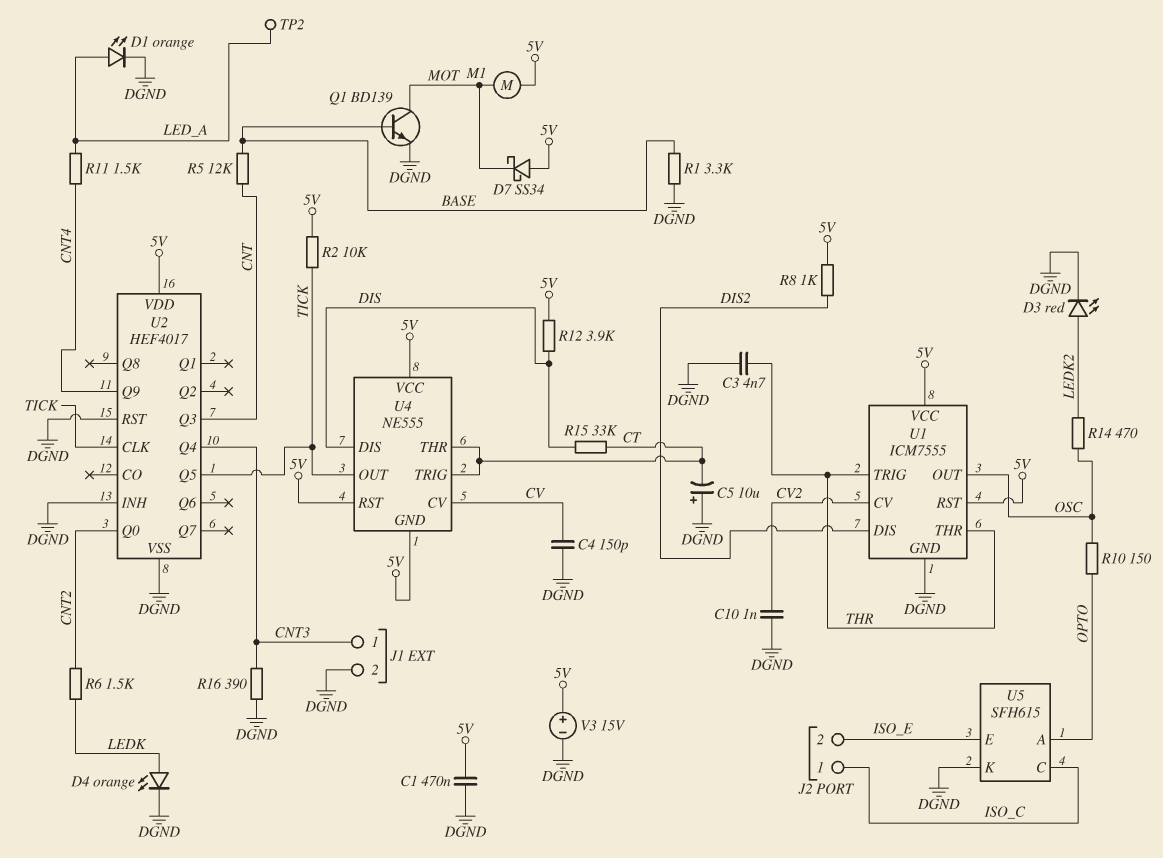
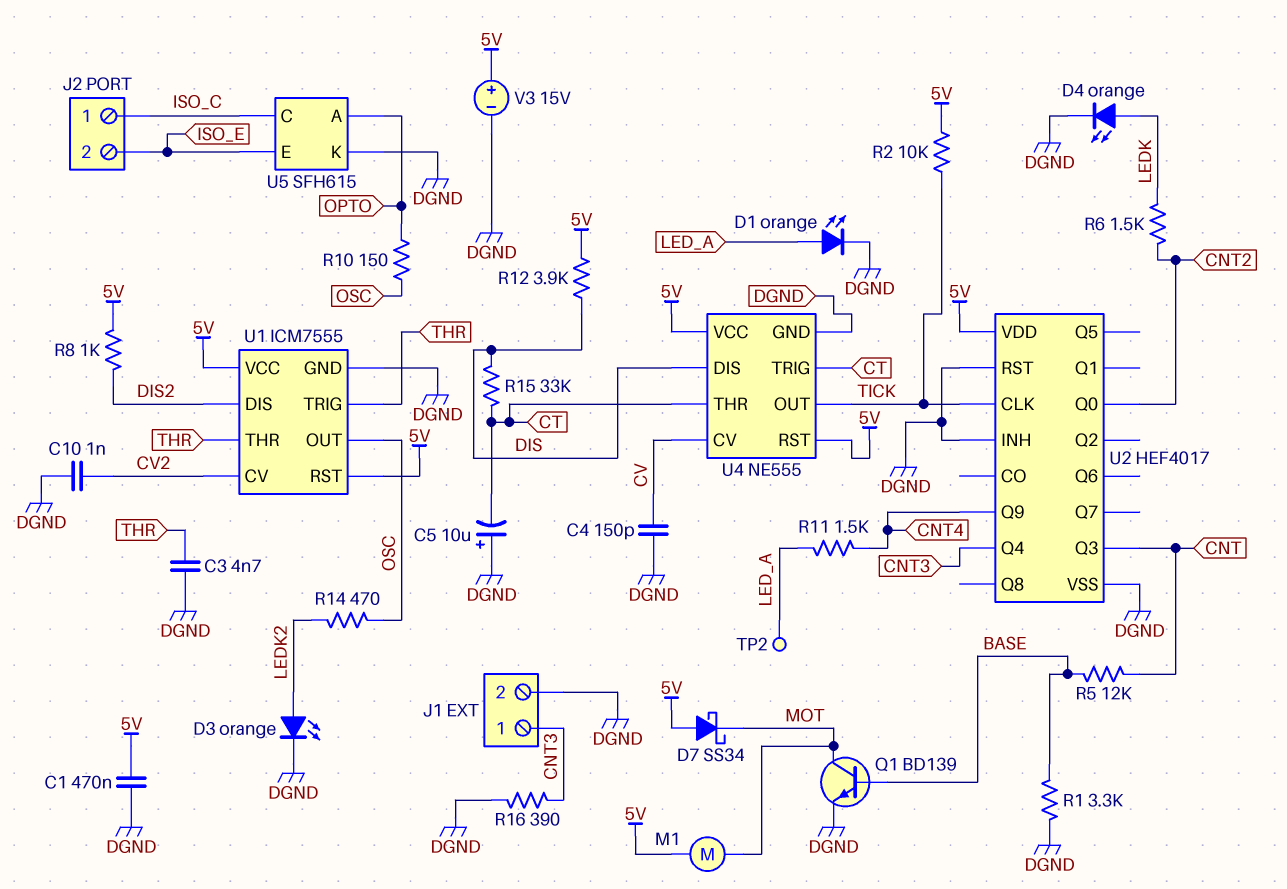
D3: LED red (A LEDK2, K DGND) -> LED orange (A LEDK2, K DGND)
U2 pin Q5: TICK -> none
U4 pin GND: 5V -> DGND

